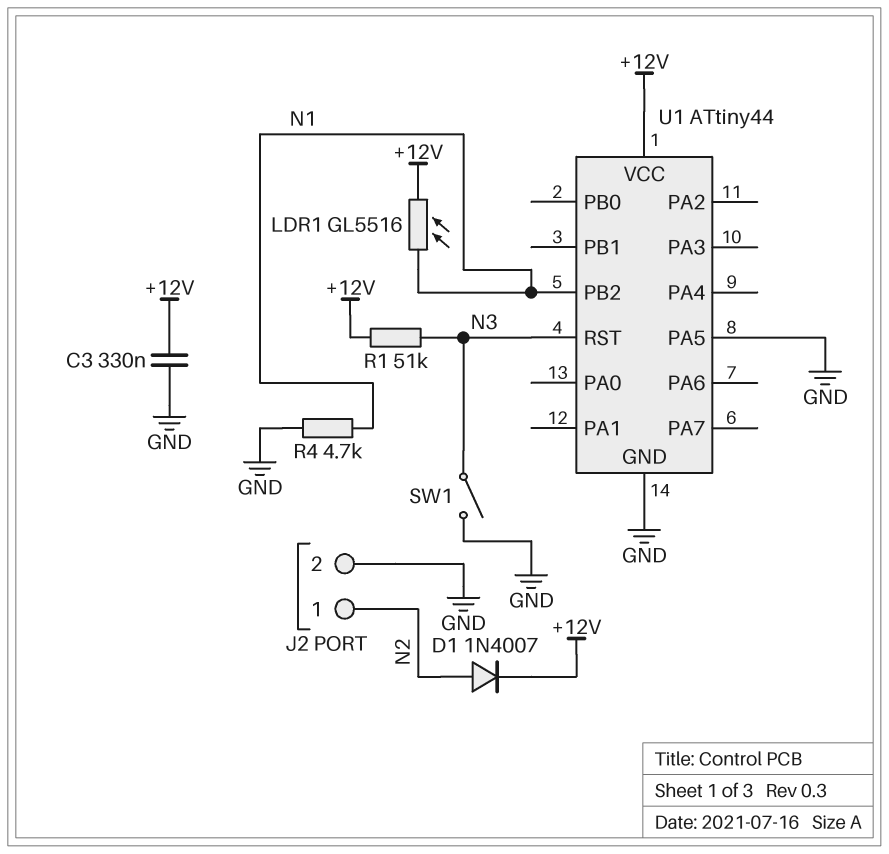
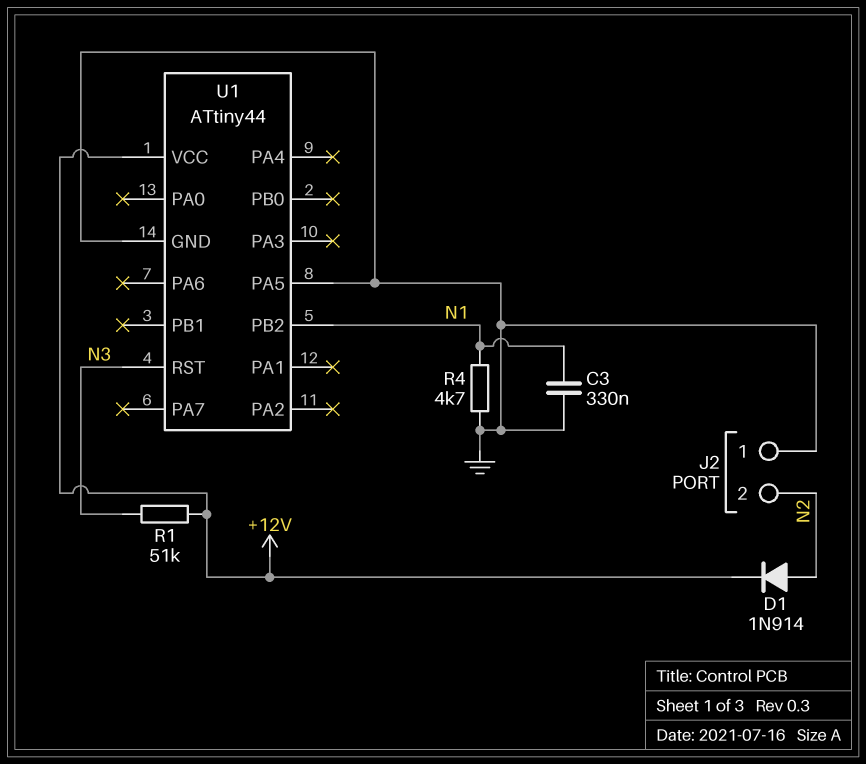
C3: 330nF (+12V, GND) -> 330nF (GND, N1)
D1: diode 1N4007 (A N2, K +12V) -> diode 1N914 (A N2, K +12V)
J2 pin 1: N2 -> GND
J2 pin 2: GND -> N2
LDR1: GL5516 (+12V, N1) -> none
SW1: switch (GND, N3) -> none

